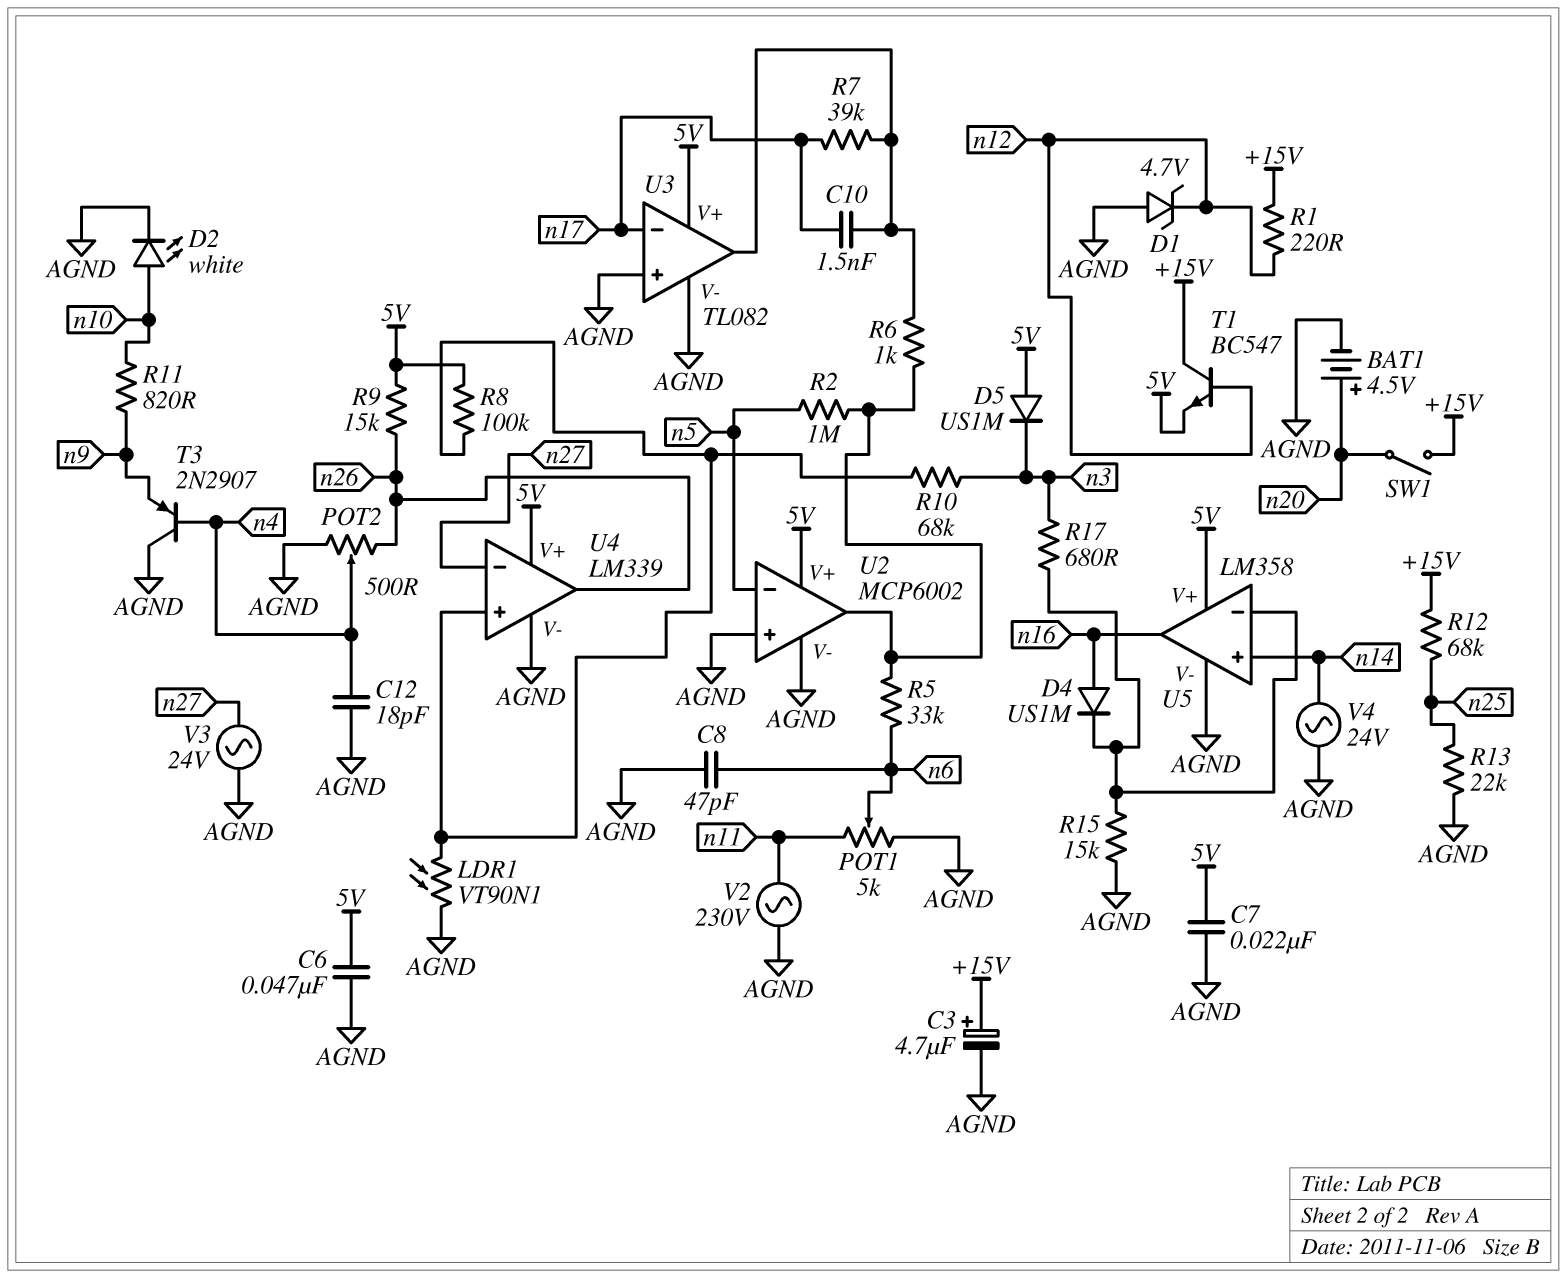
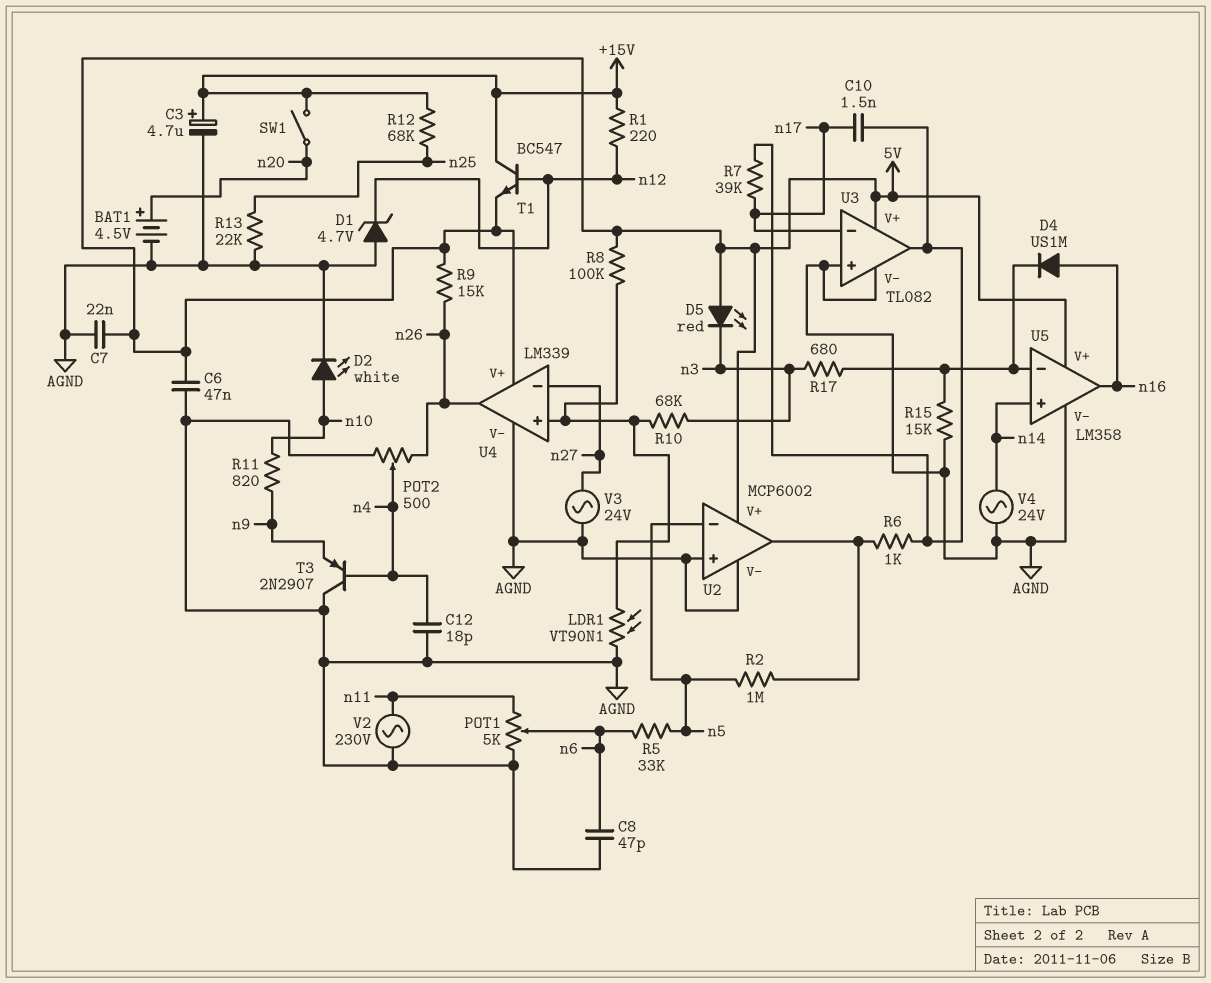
D5: diode US1M (A 5V, K n3) -> LED red (A 5V, K n3)
R5: 33k (U2/out, n6) -> 33k (n5, n6)

